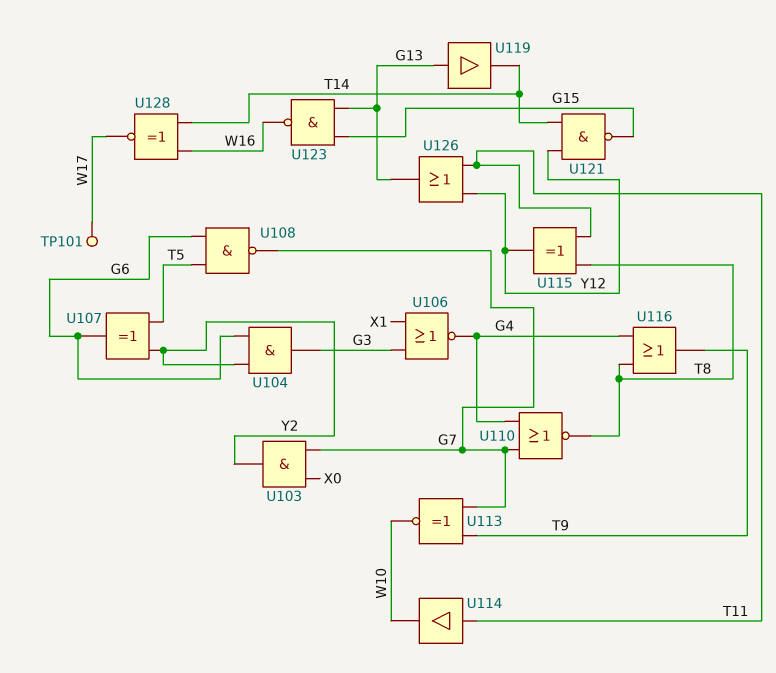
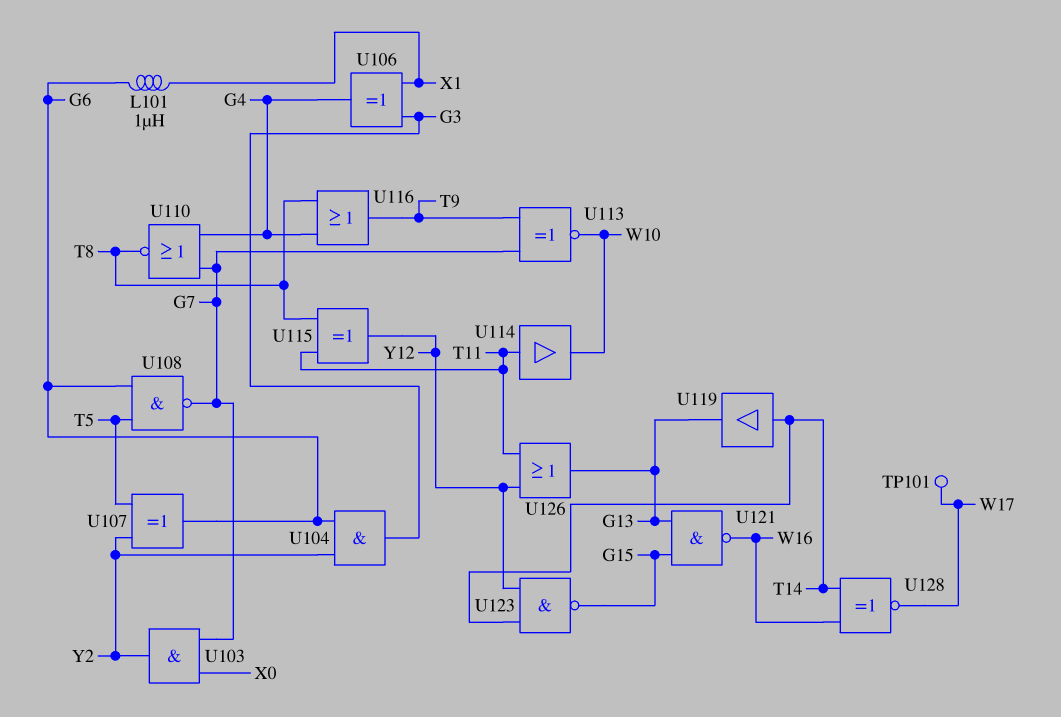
L101: none -> 1uH (G6, X1)
U106: NOR (in G3, in X1, out G4) -> XOR (in G3, in X1, out G4)
U119: buffer (in G13, out T14) -> buffer (in T14, out G13)
U121: NAND (in T14, in Y12, out G15) -> NAND (in G13, in G15, out W16)
U123: NAND (in G13, in G15, out W16) -> NAND (in T14, in Y12, out G15)

